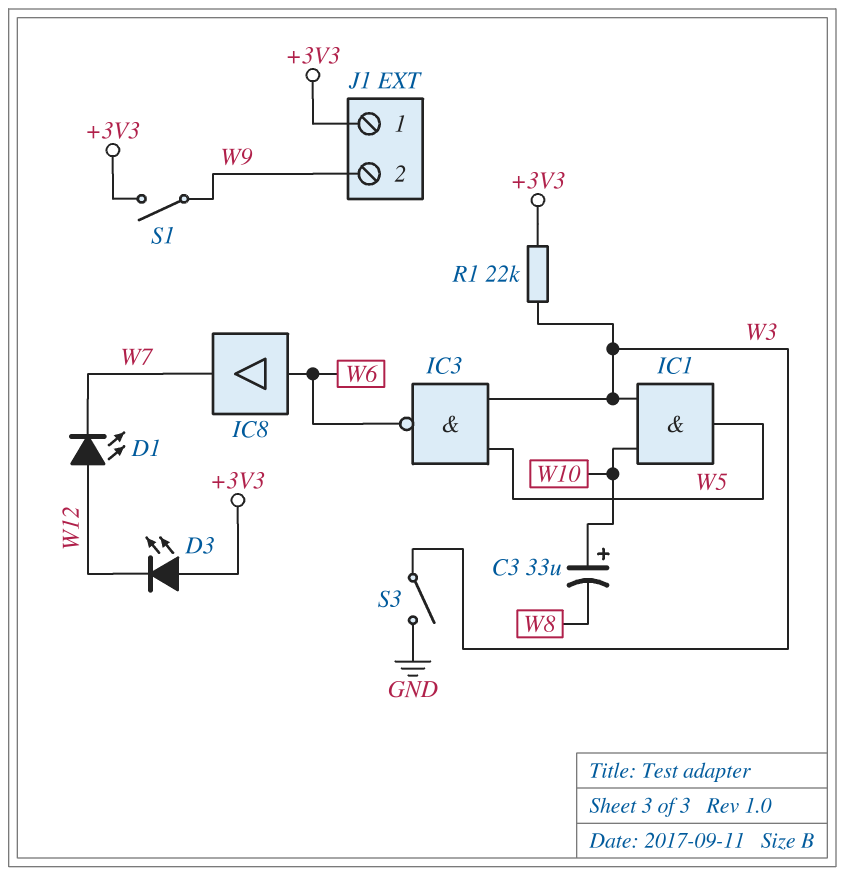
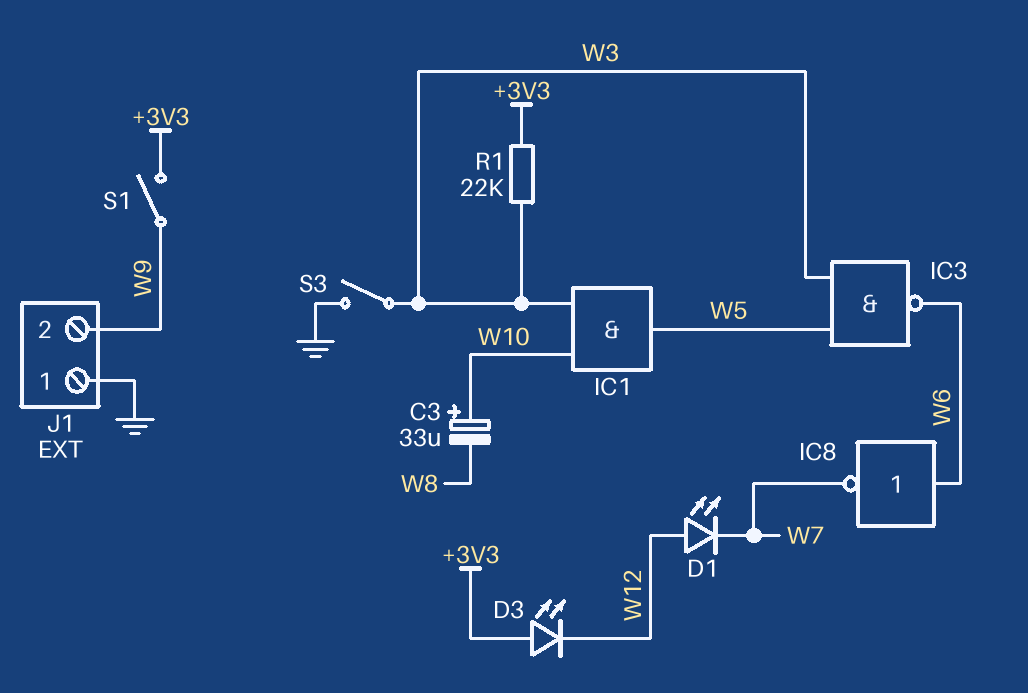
IC8: buffer (in W6, out W7) -> NOT (in W6, out W7)
J1 pin 1: +3V3 -> GND

